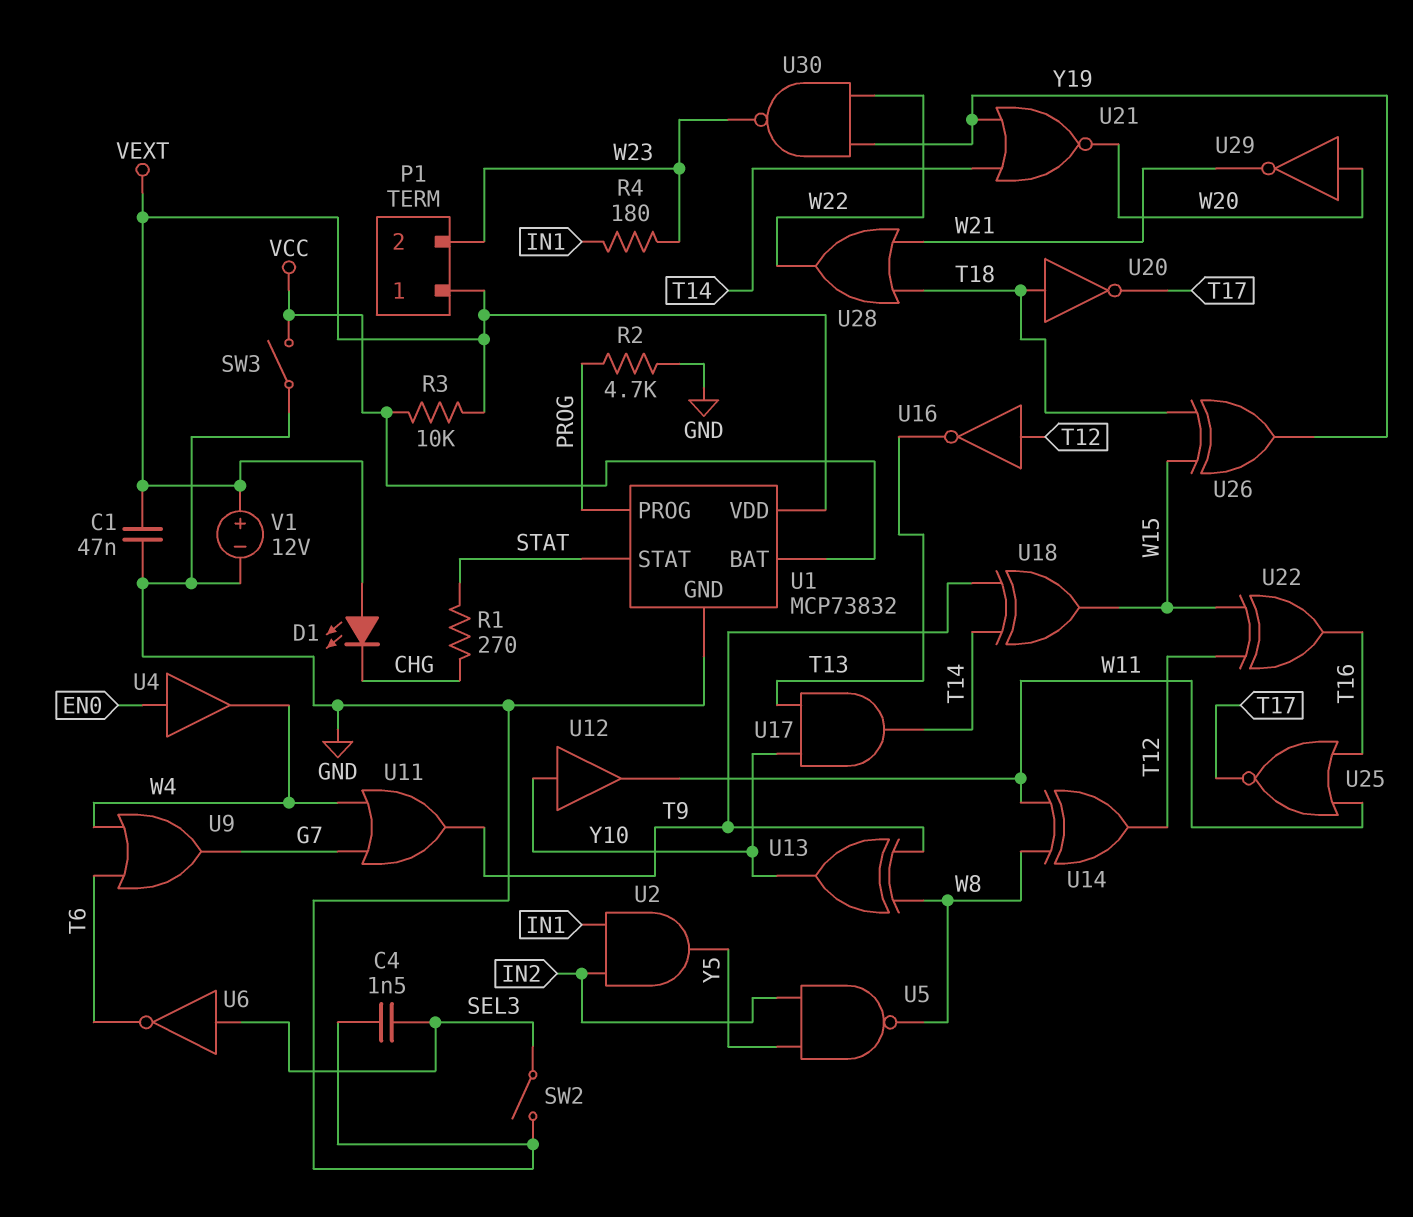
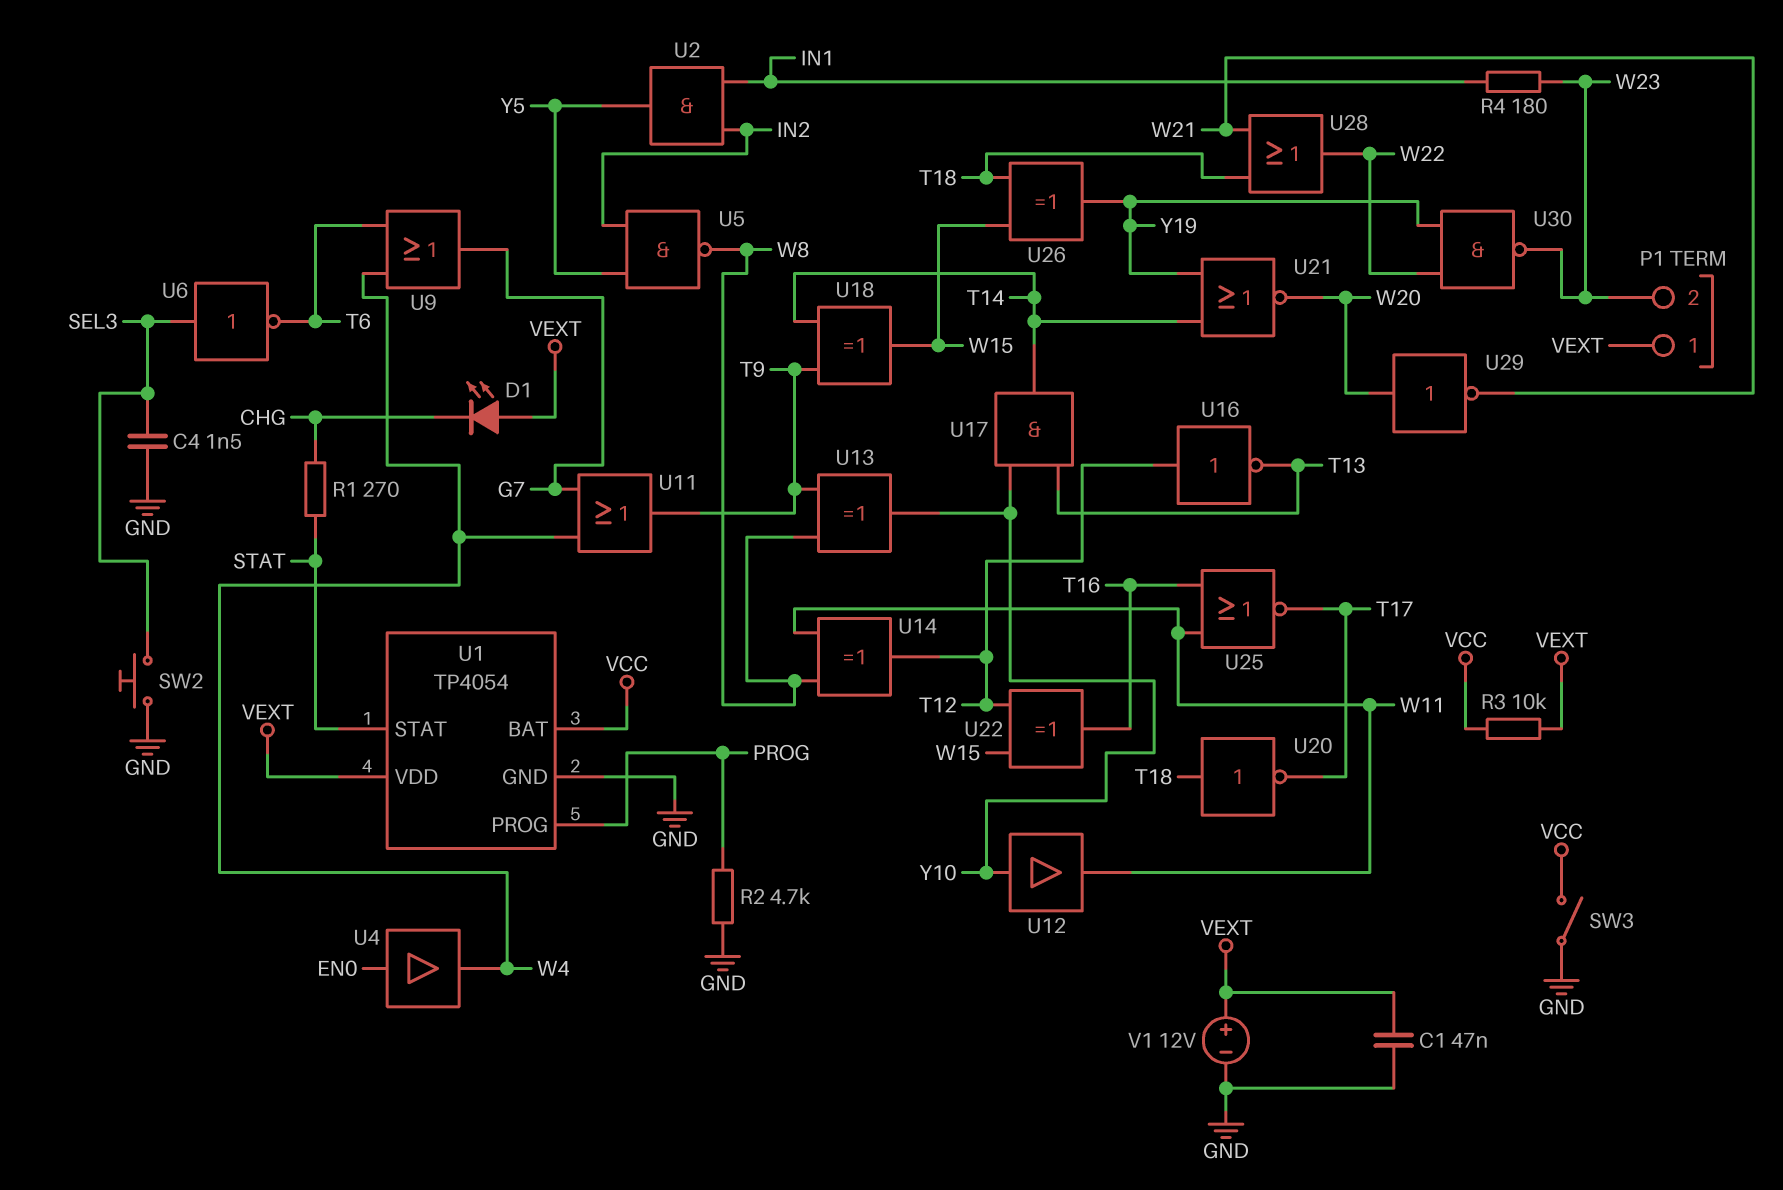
SW2: switch (GND, SEL3) -> button (GND, SEL3)
U1: MCP73832 -> TP4054

